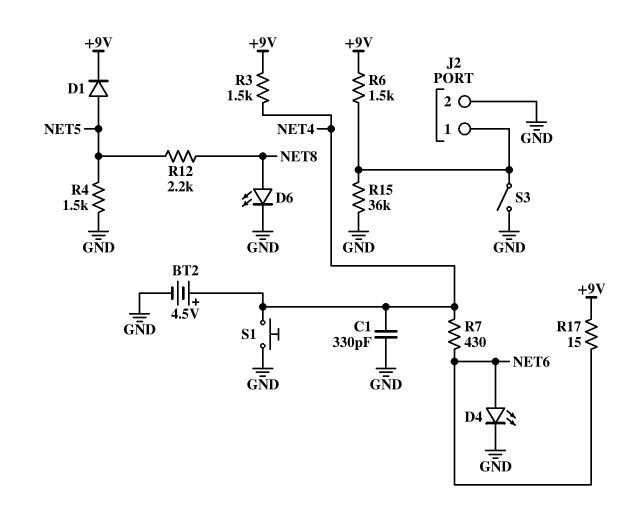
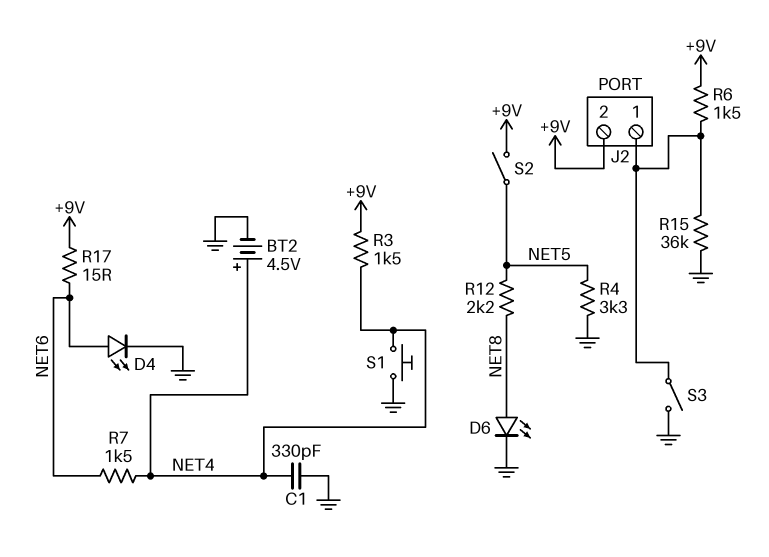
D1: diode (A NET5, K +9V) -> none
J2 pin 2: GND -> +9V
R4: 1.5k (GND, NET5) -> 3.3k (GND, NET5)
R7: 430 (NET4, NET6) -> 1.5k (NET4, NET6)
S2: none -> switch (+9V, NET5)

